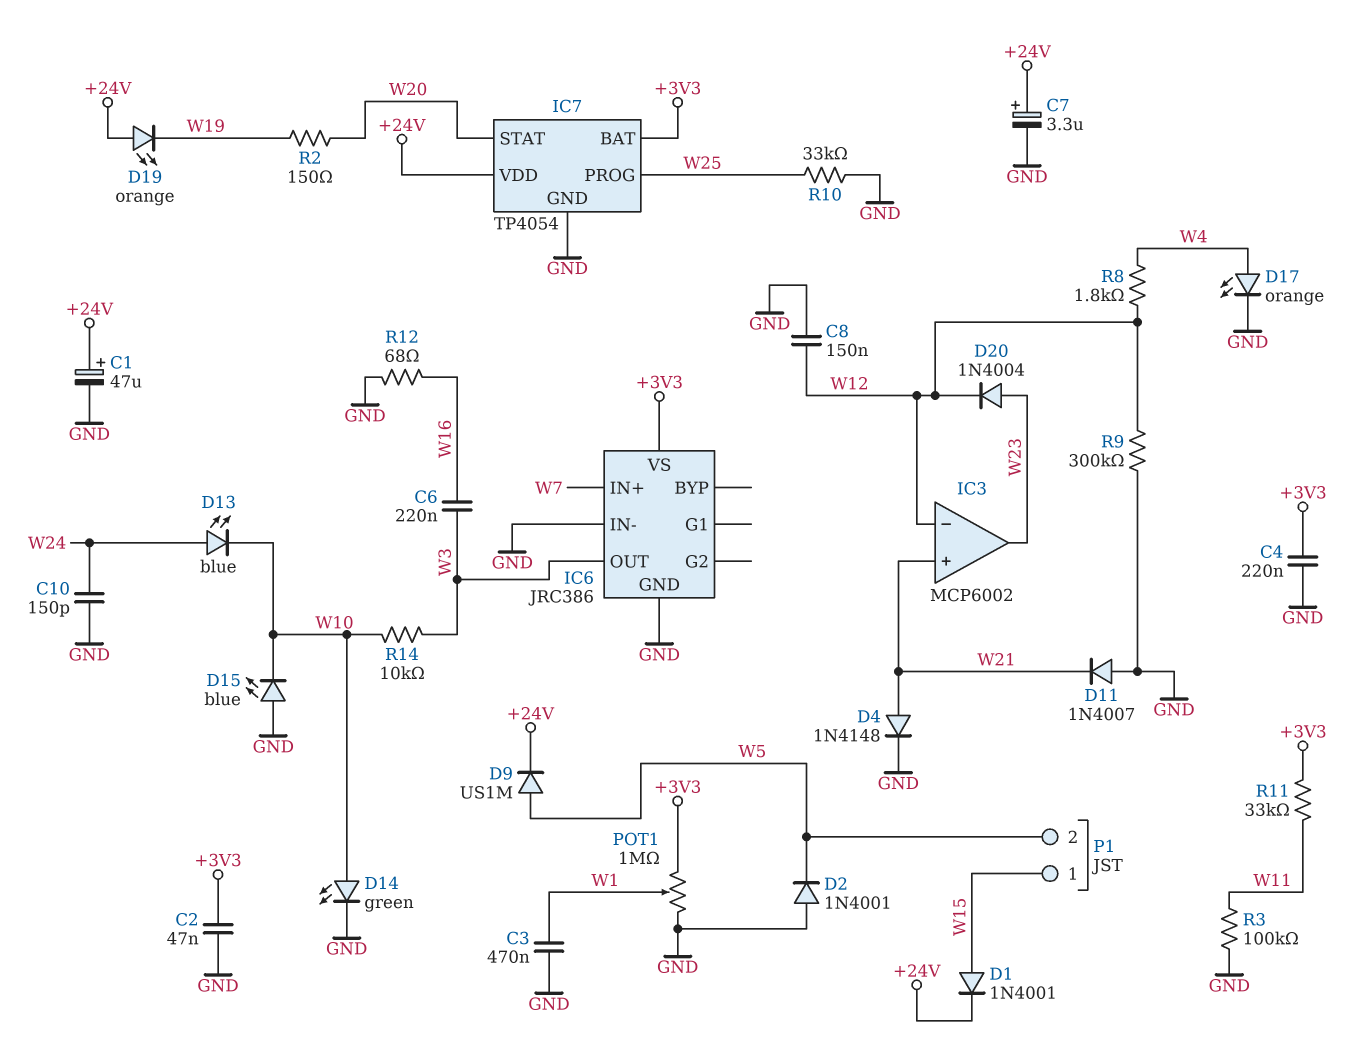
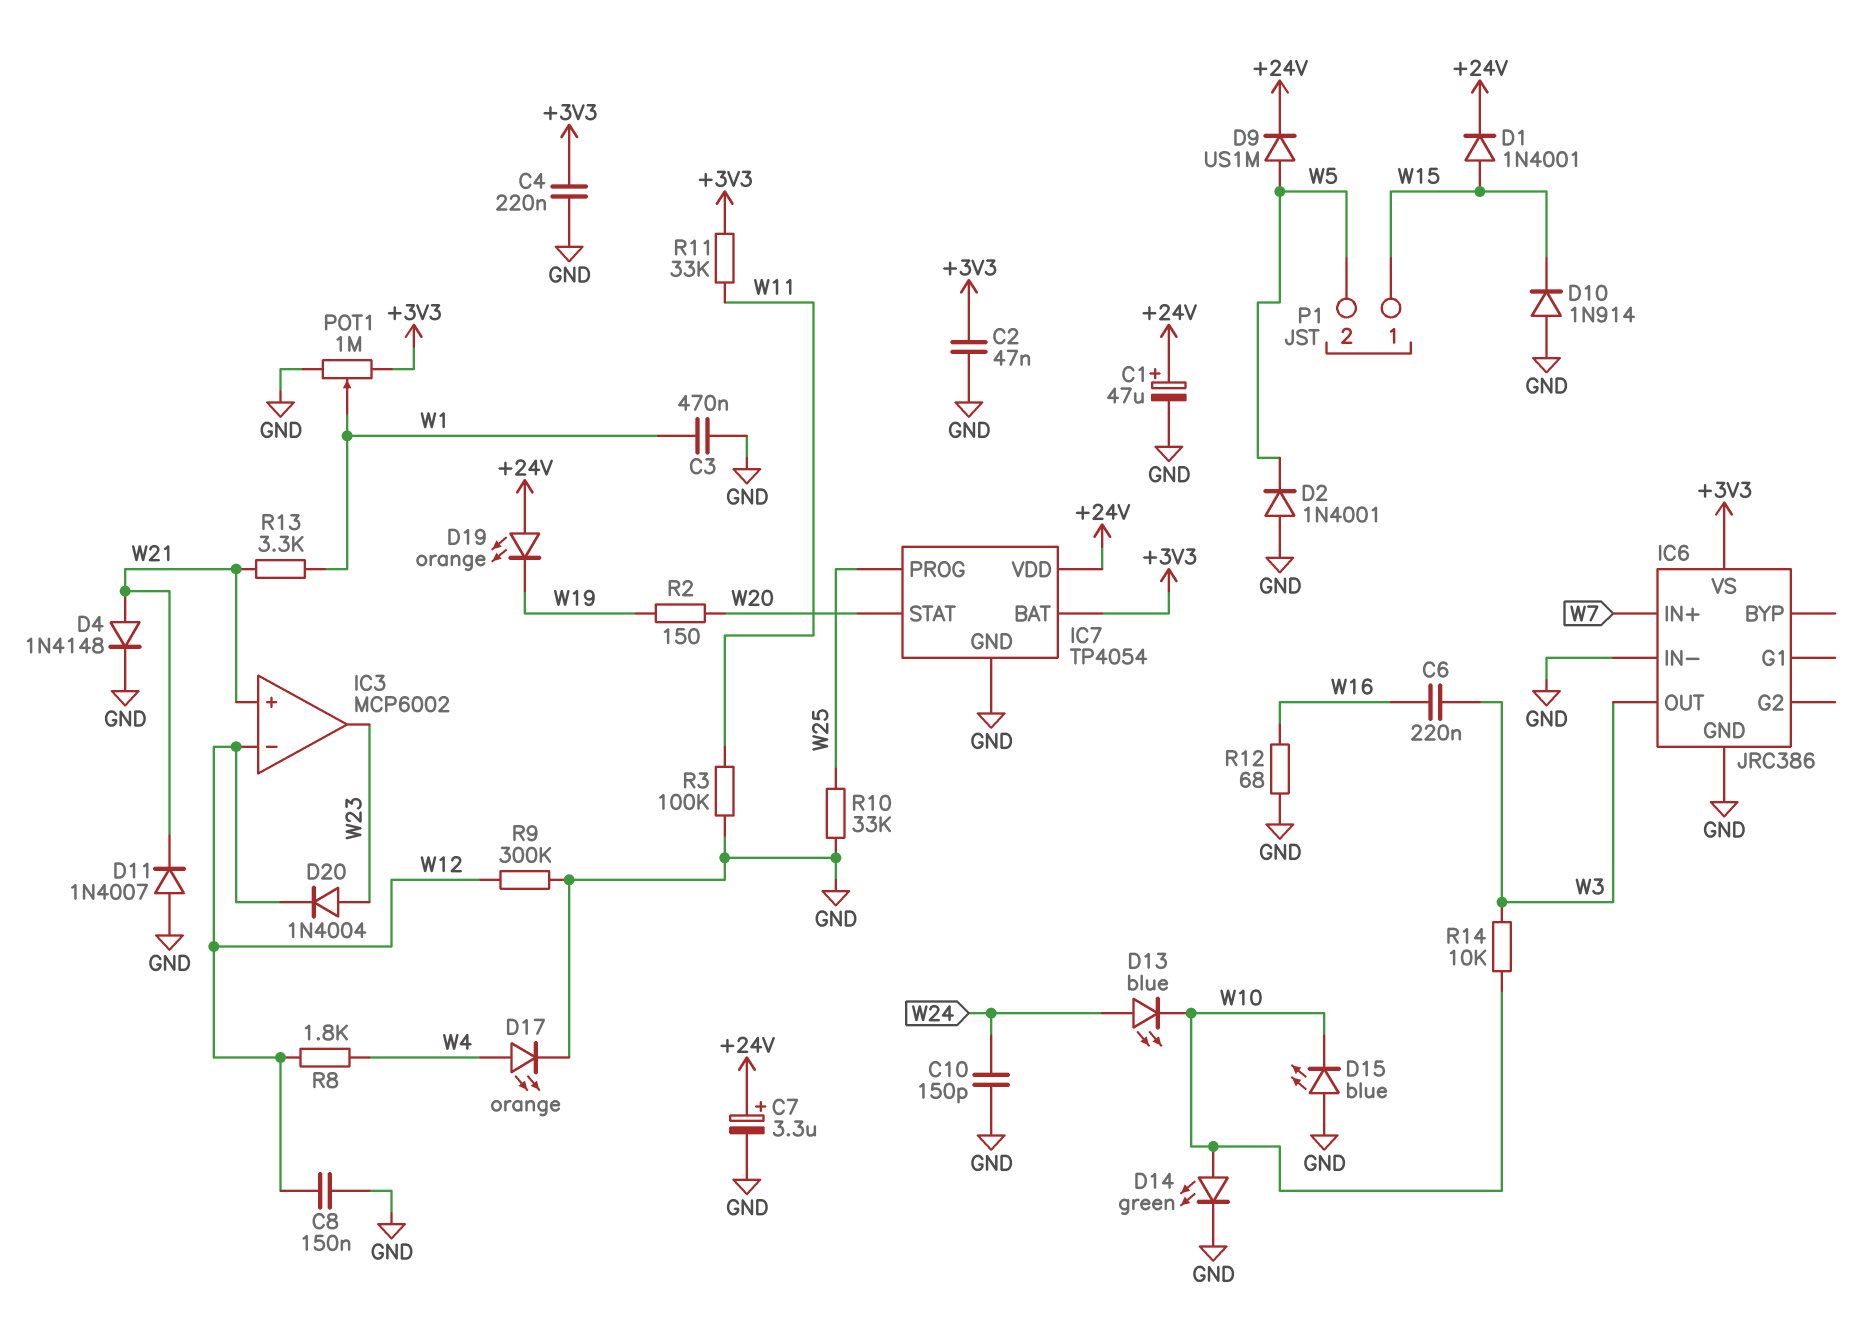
D10: none -> diode 1N914 (A GND, K W15)
R13: none -> 3.3k (W1, W21)

